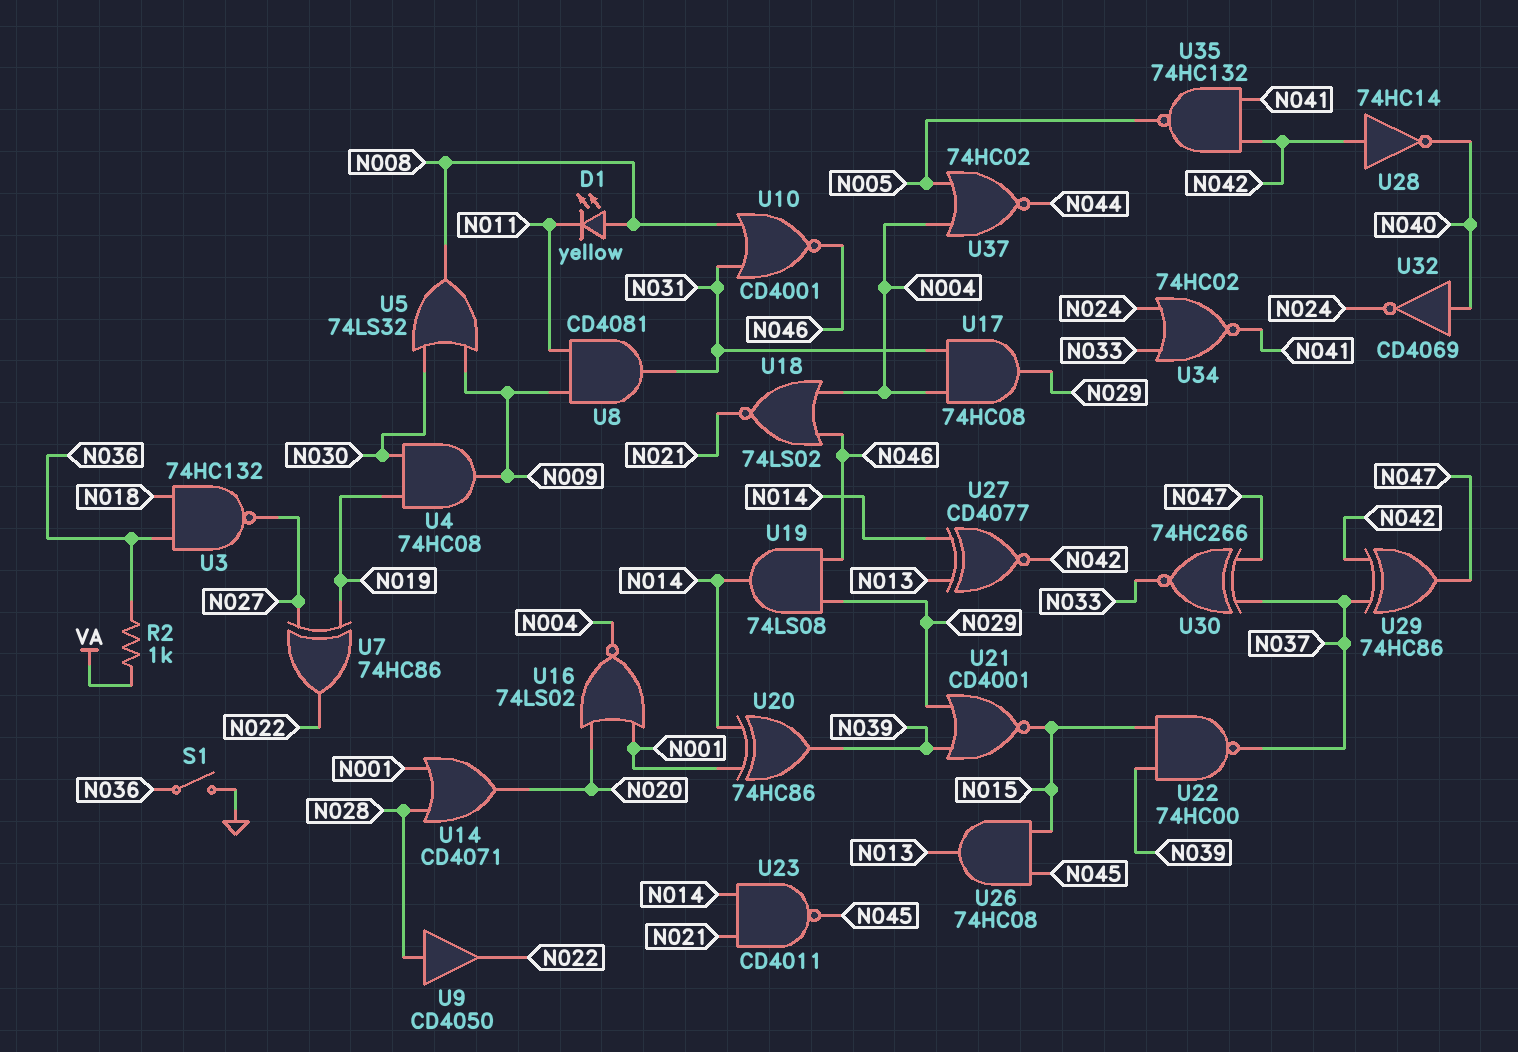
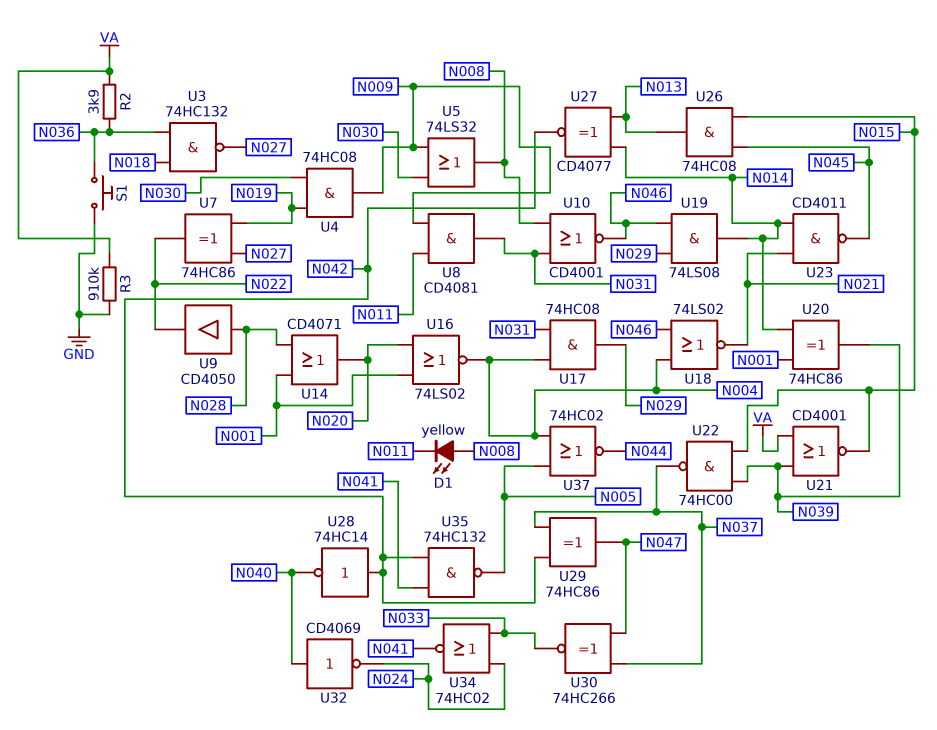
R2: 1k (N036, VA) -> 3.9k (N036, VA)
R3: none -> 910k (GND, VA)
S1: switch (GND, N036) -> button (GND, N036)
U21: NOR CD4001 (in N029, in N039, out N015) -> NOR CD4001 (in N039, in VA, out N015)

